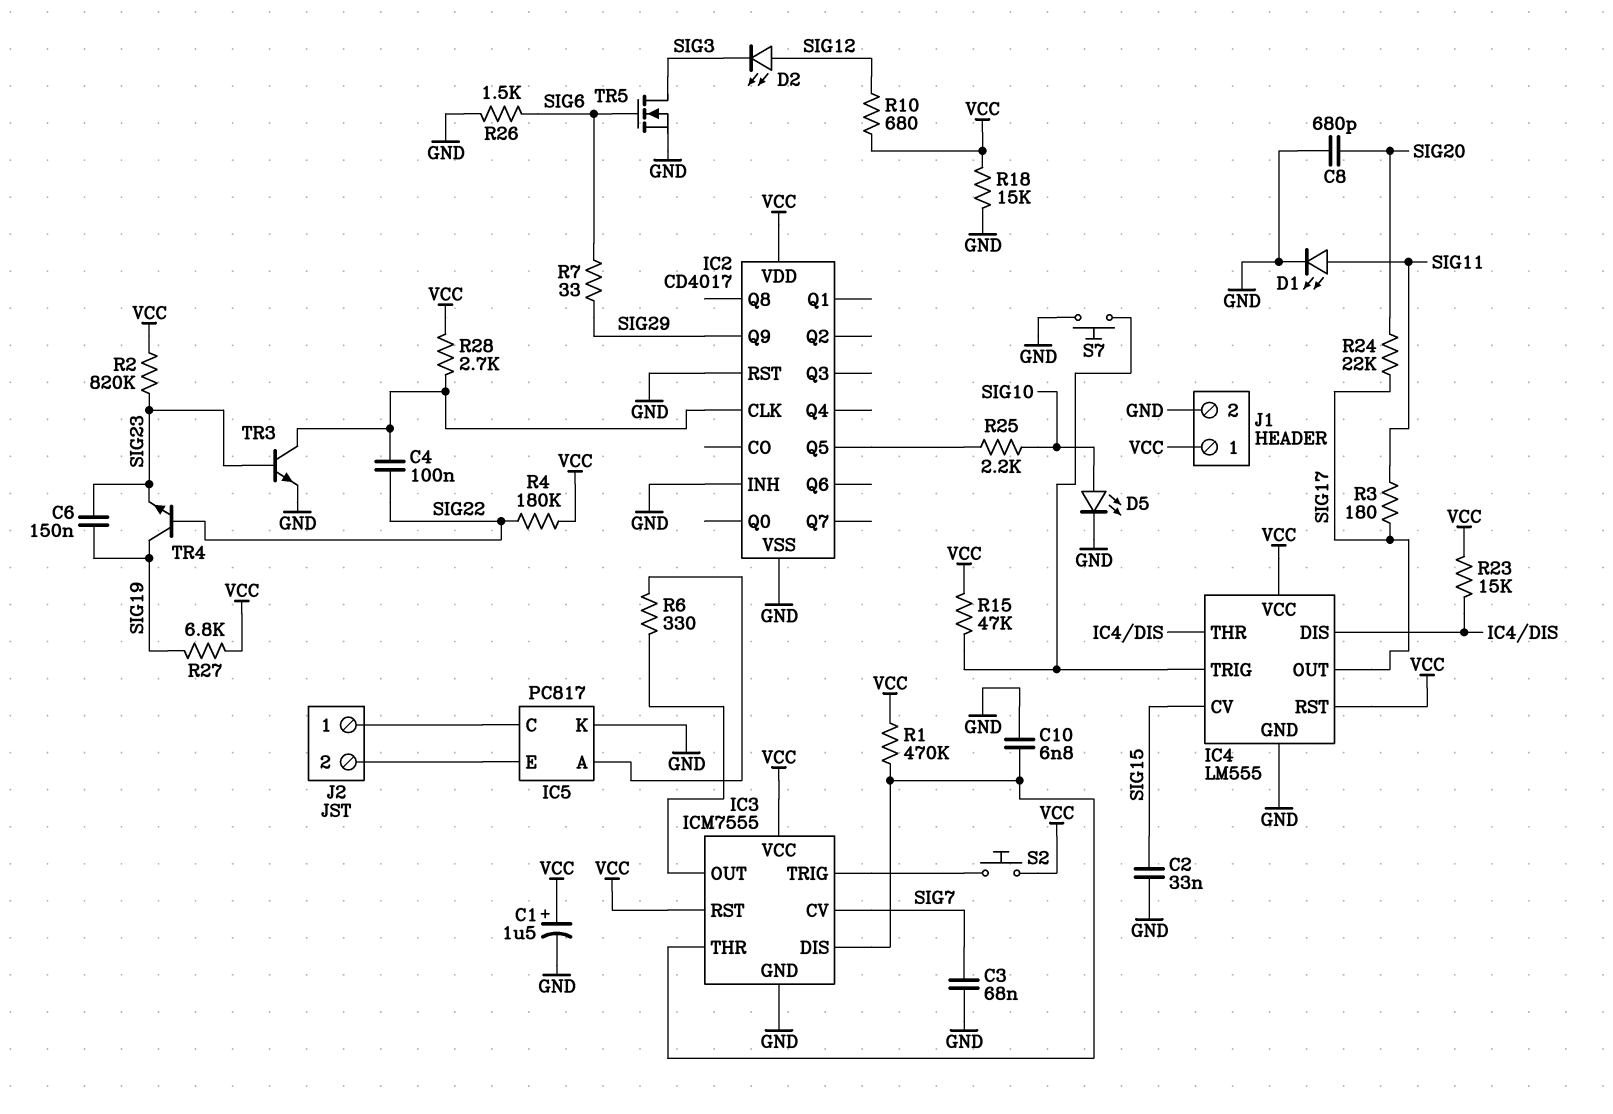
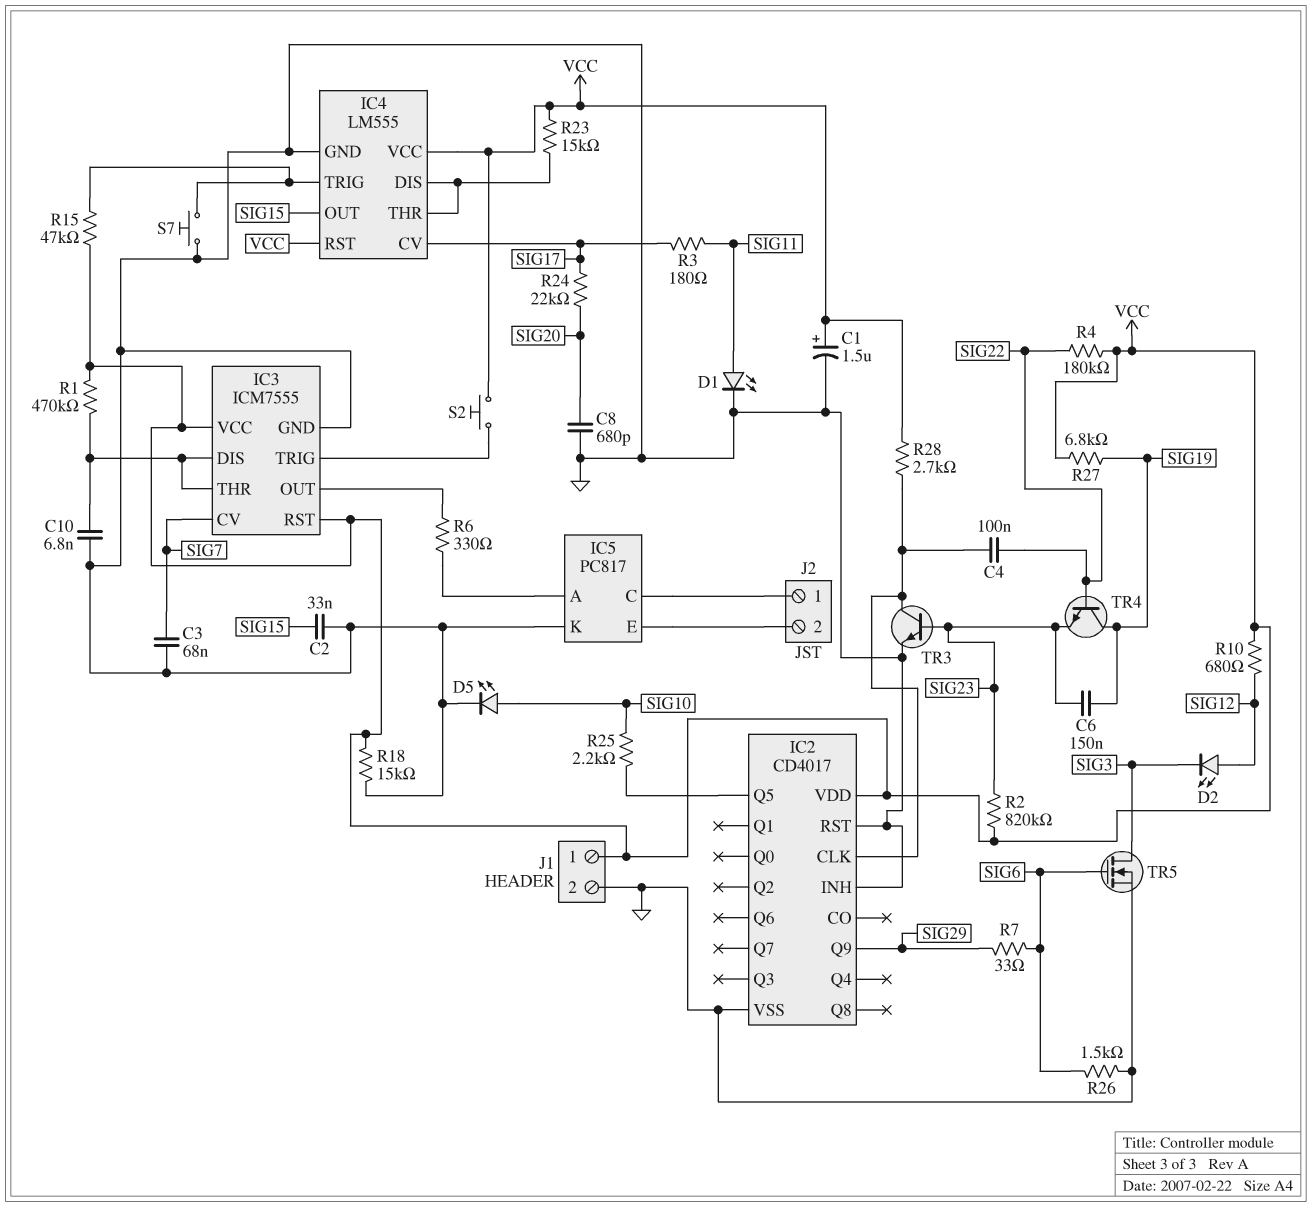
IC4 pin CV: SIG15 -> SIG17
IC4 pin OUT: SIG17 -> SIG15

